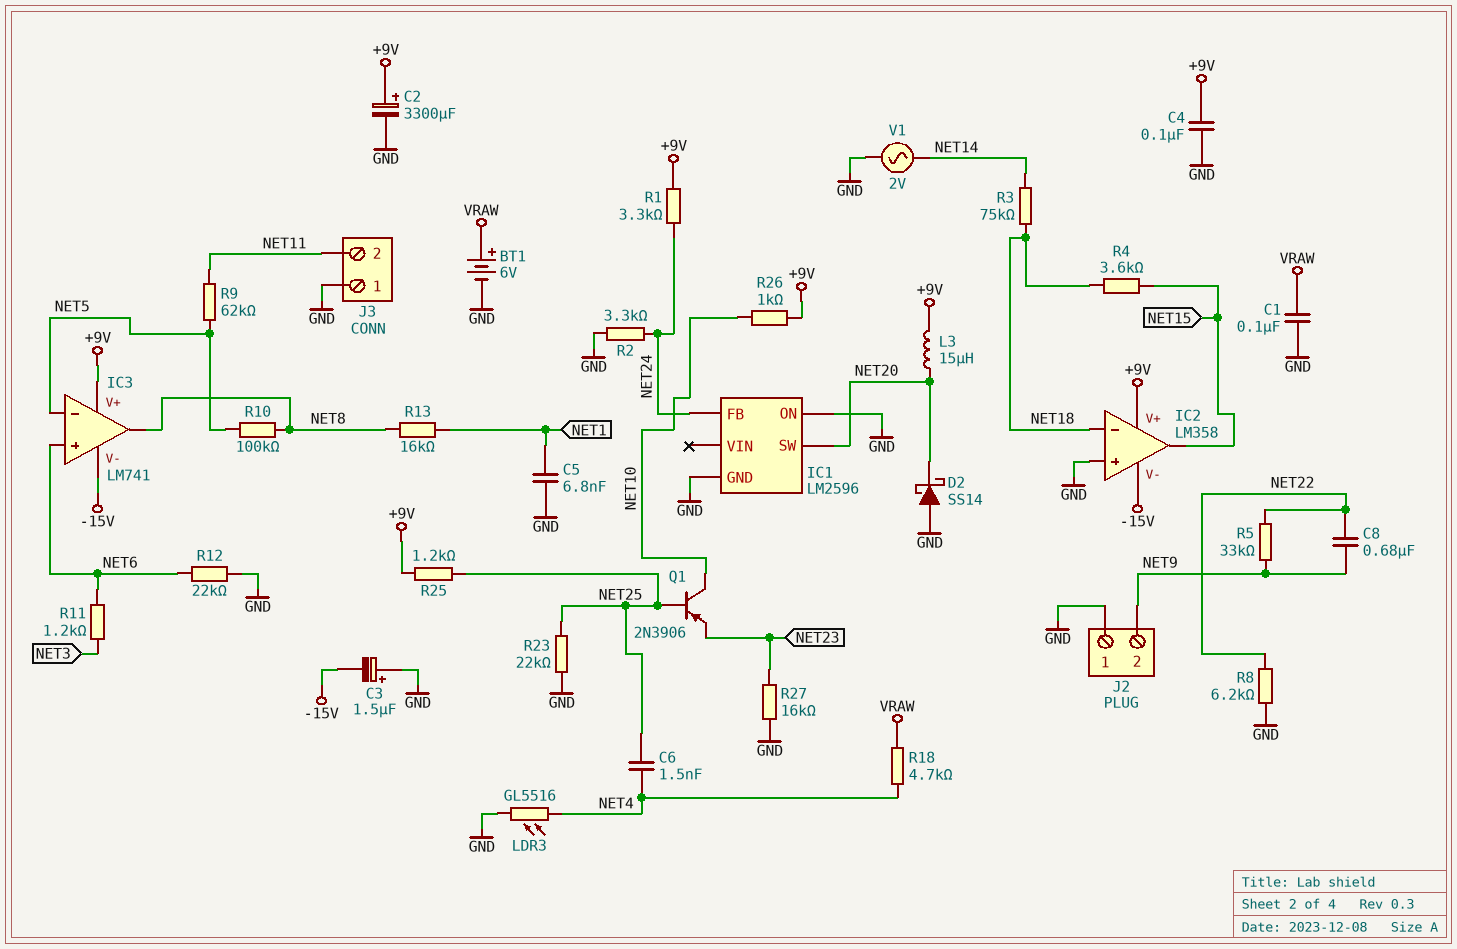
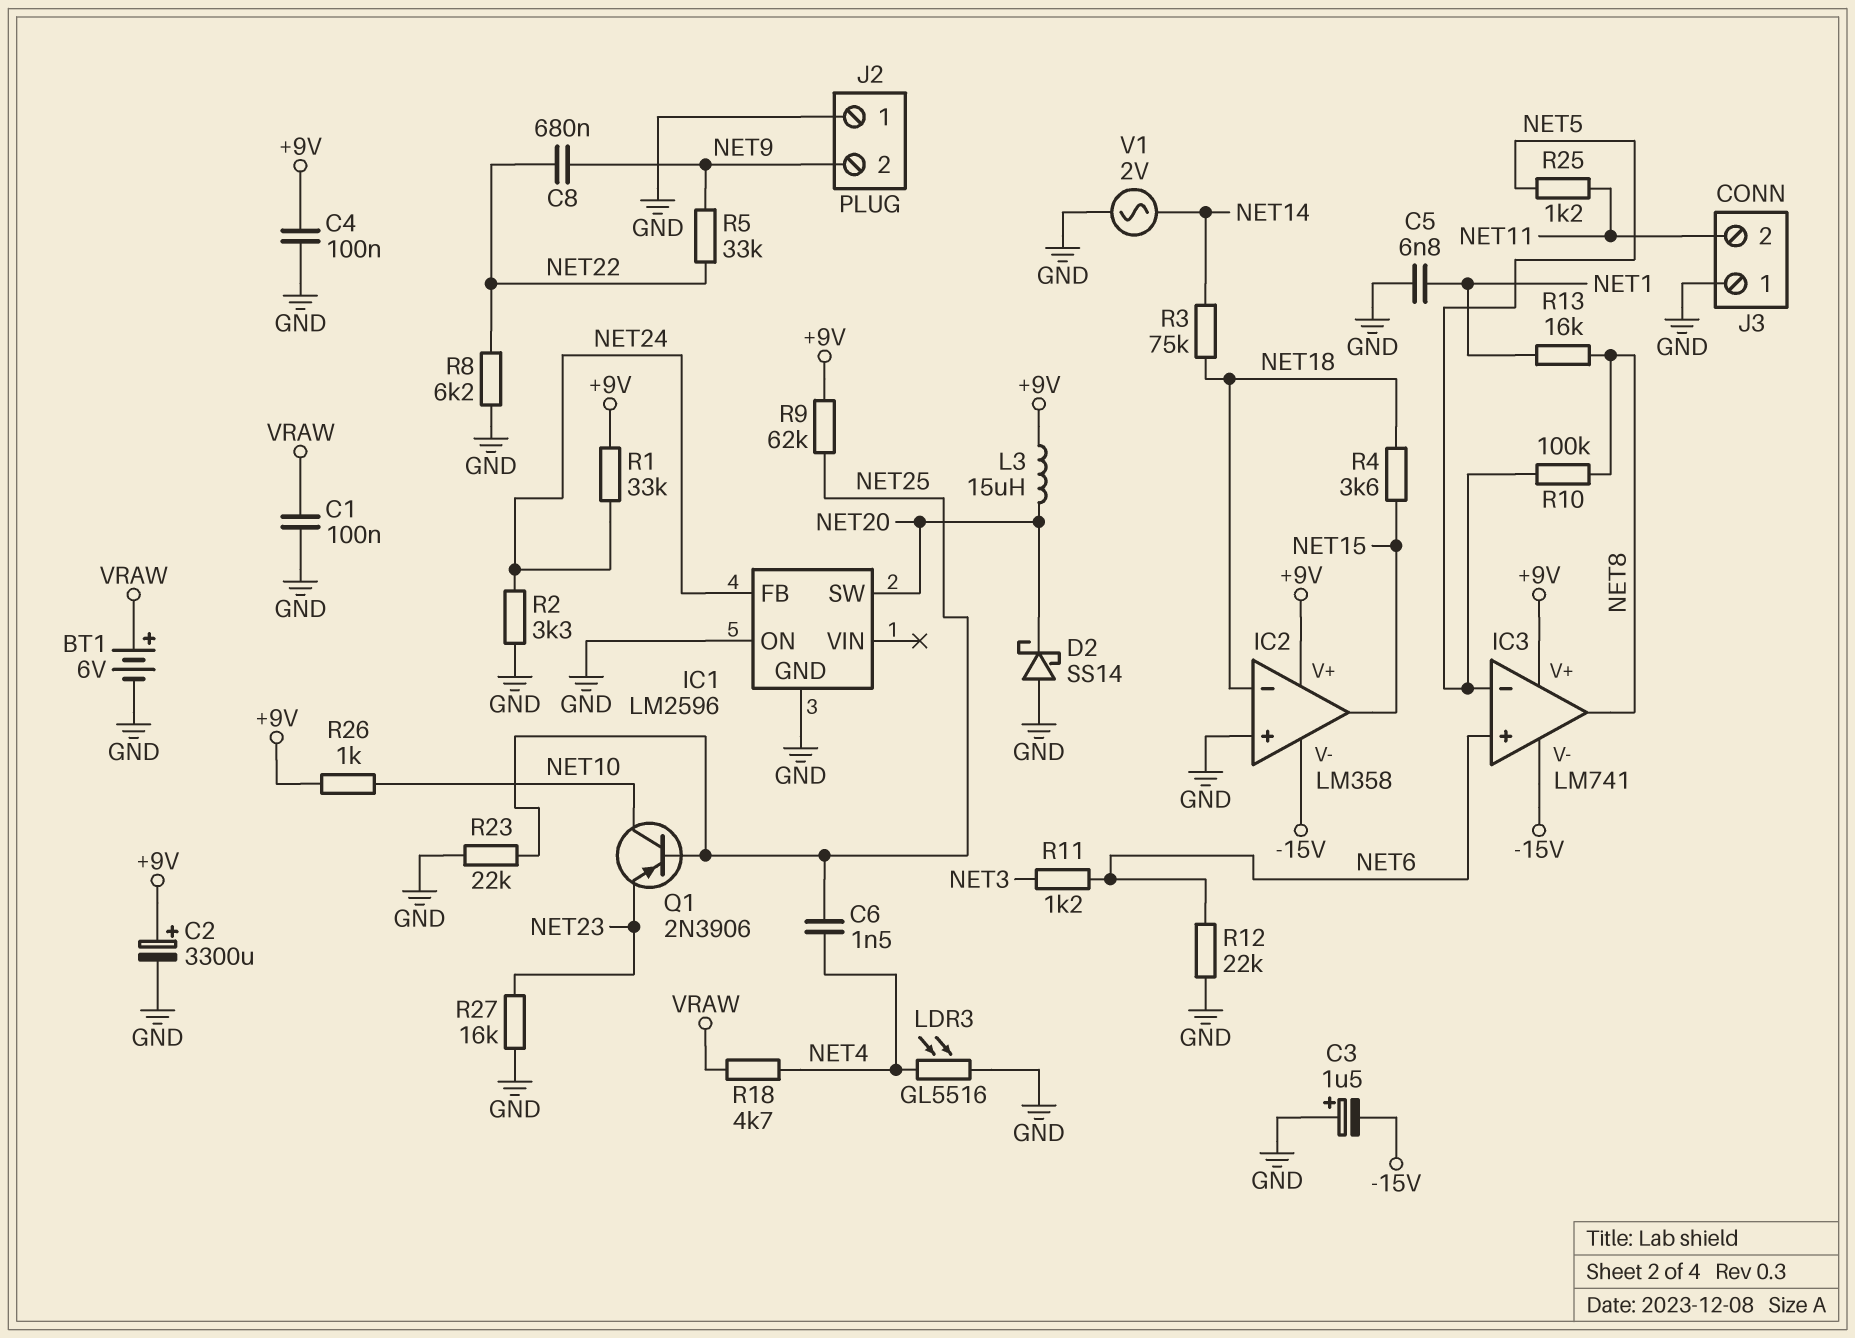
R1: 3.3k (+9V, NET24) -> 33k (+9V, NET24)
R9: 62k (NET5, NET11) -> 62k (+9V, NET25)
R25: 1.2k (+9V, NET25) -> 1.2k (NET5, NET11)

